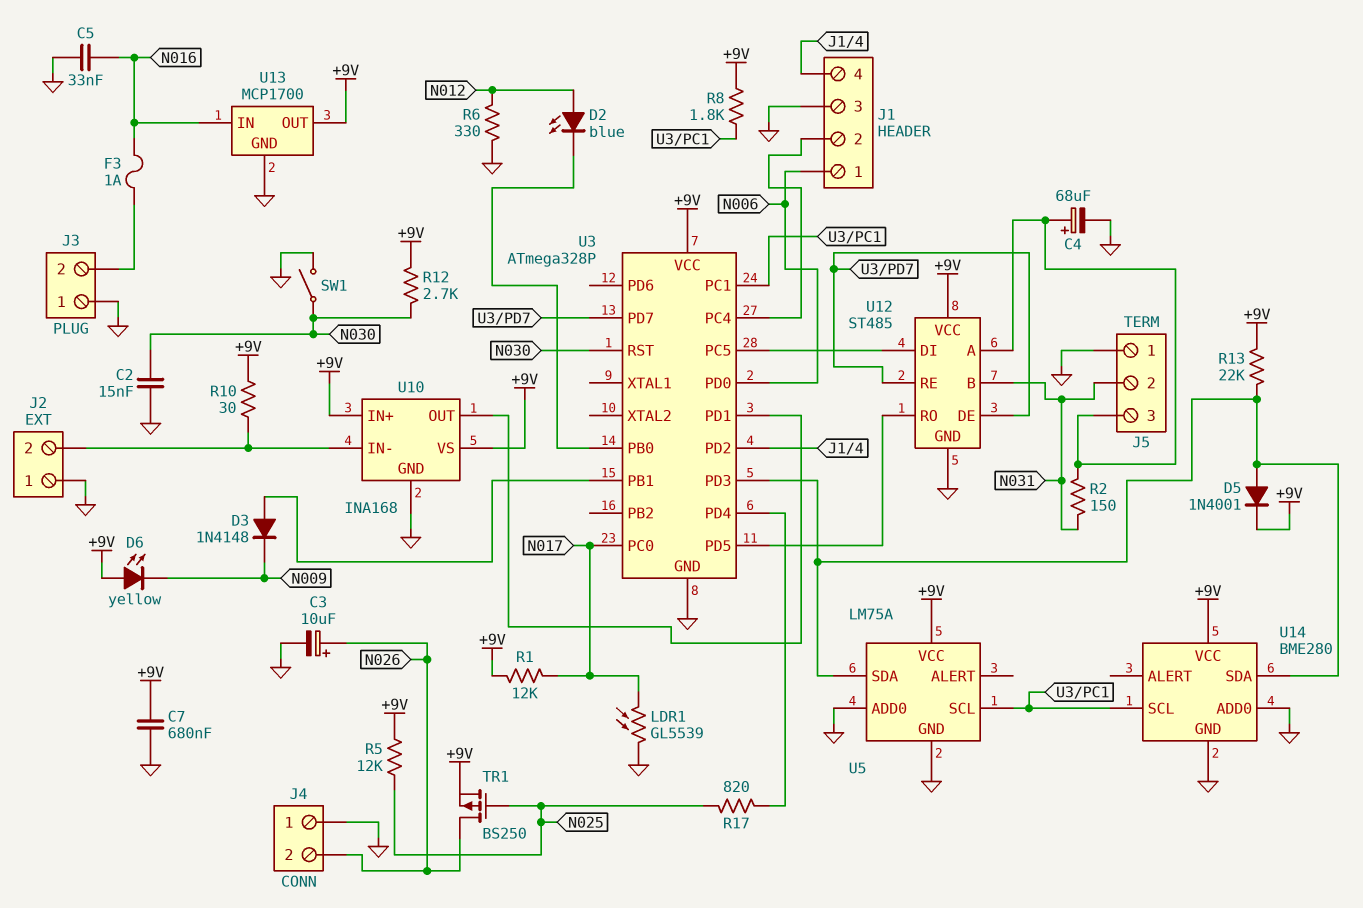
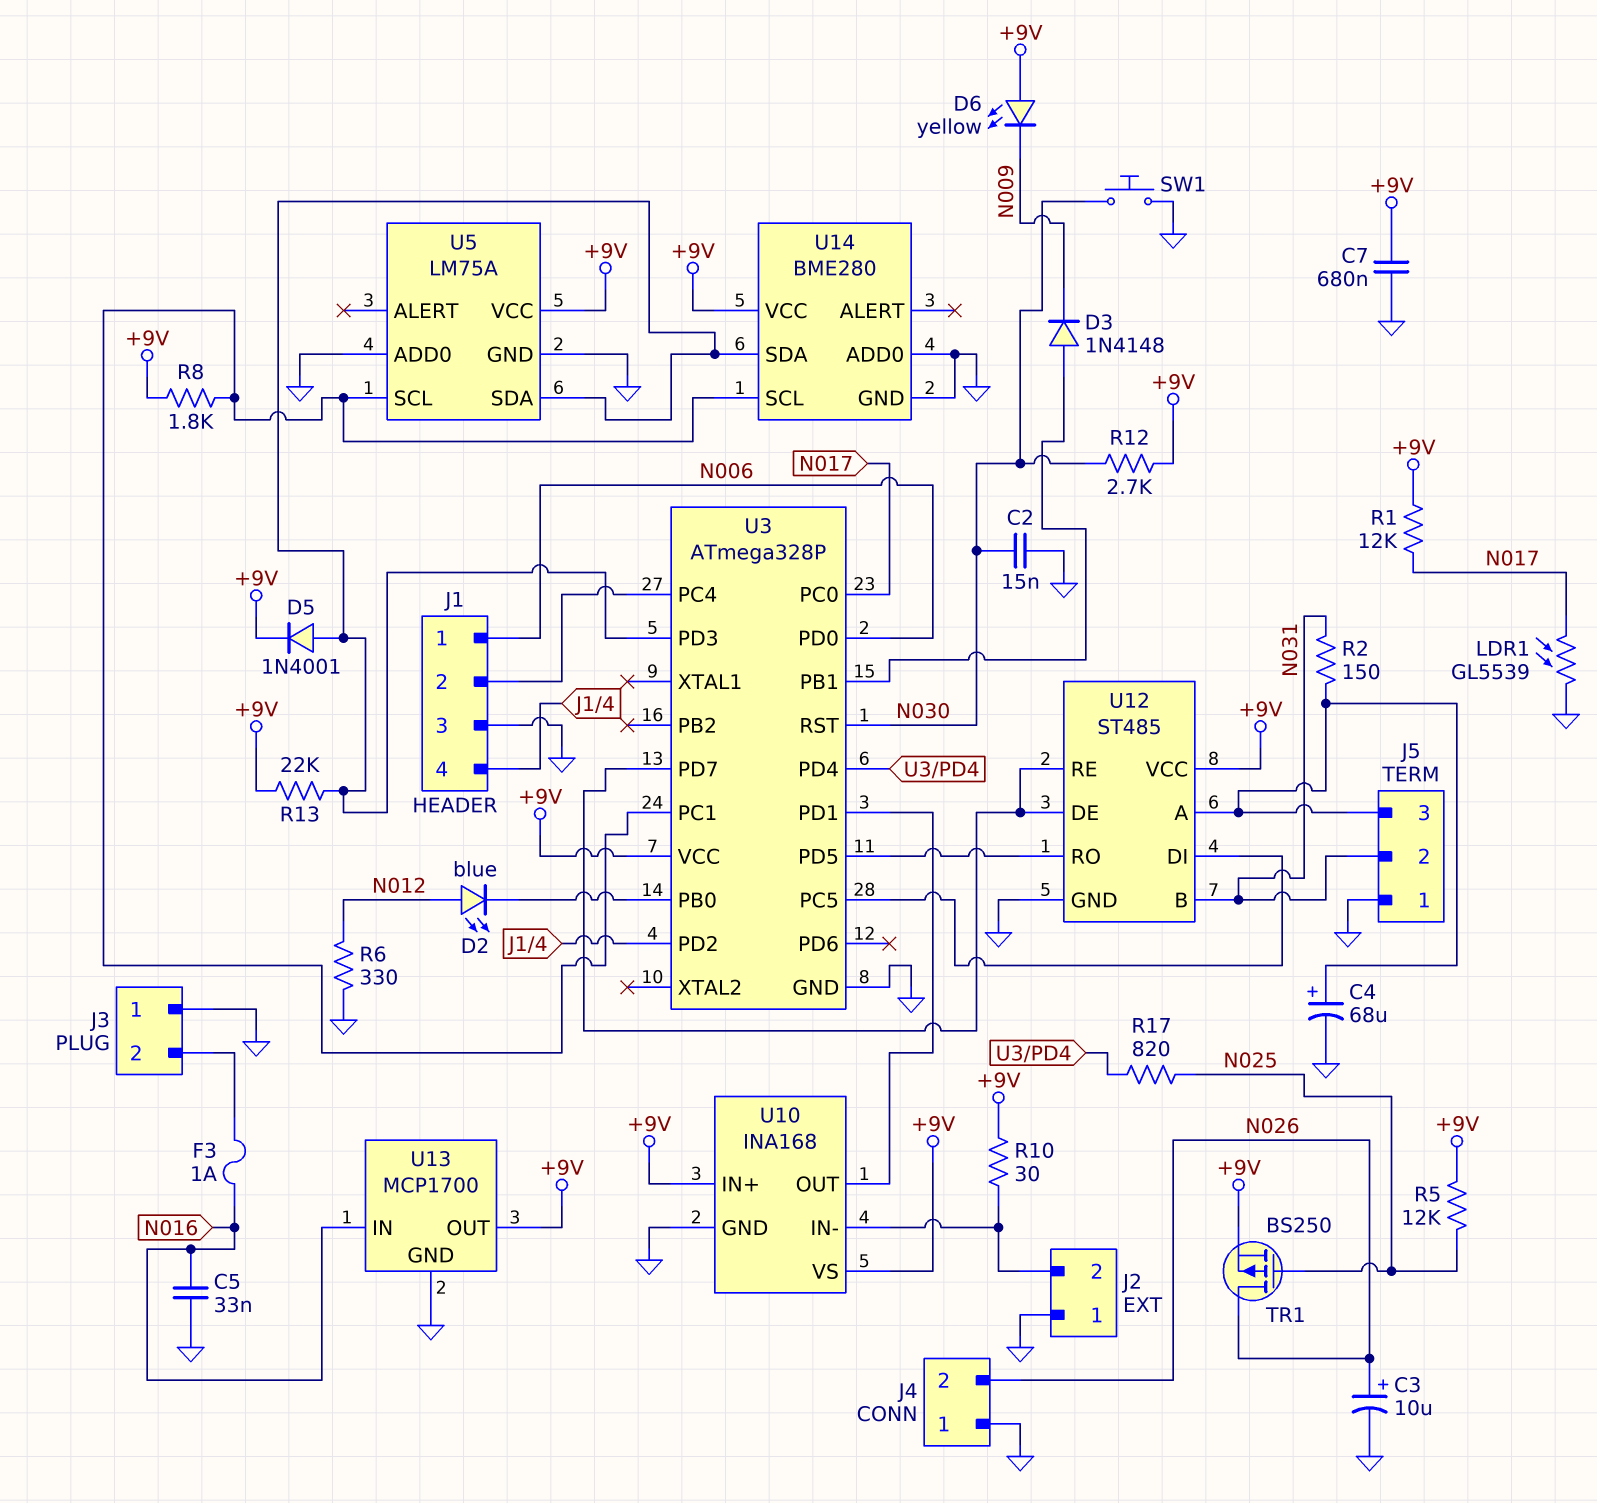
SW1: switch (GND, N030) -> button (GND, N030)

